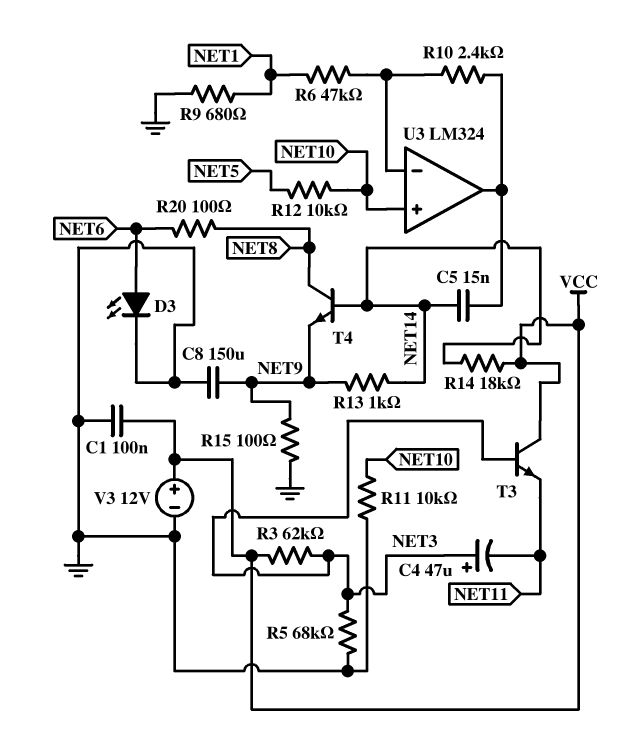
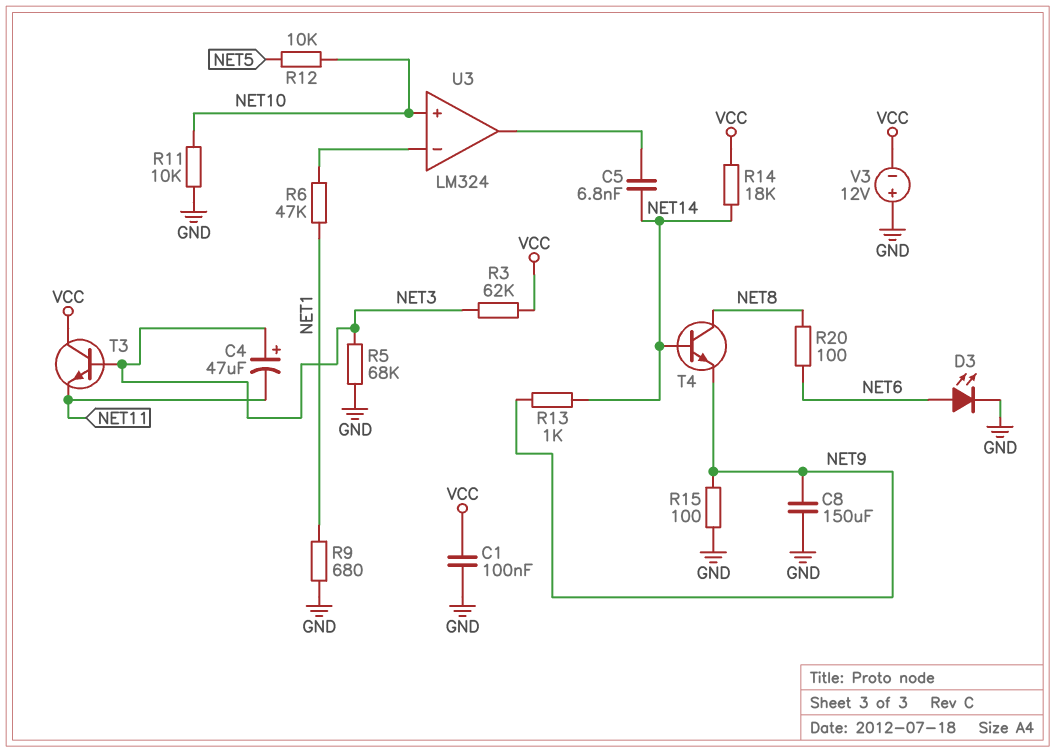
C5: 15nF (NET14, U3/out) -> 6.8nF (NET14, U3/out)
R10: 2.4k (U3/in-, U3/out) -> none
V3: 12V (plus VCC, minus GND) -> 12V (plus GND, minus VCC)

